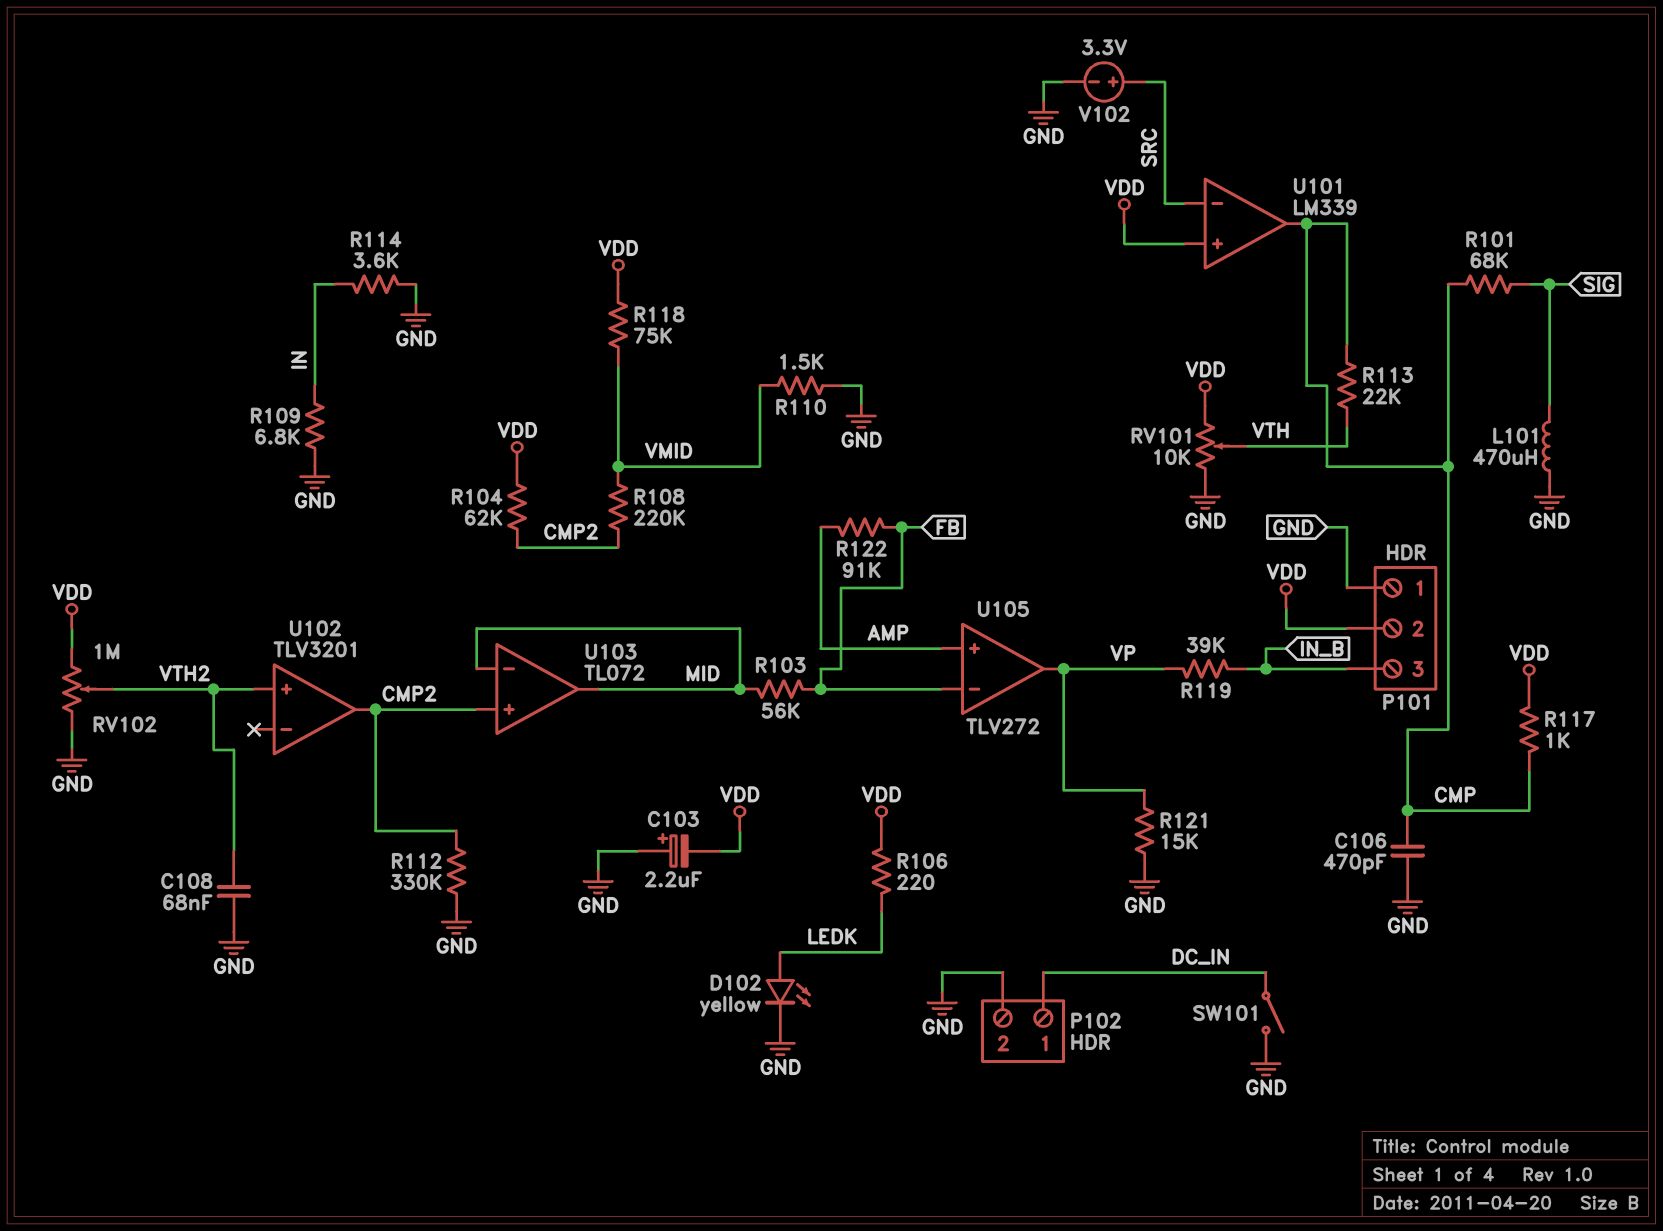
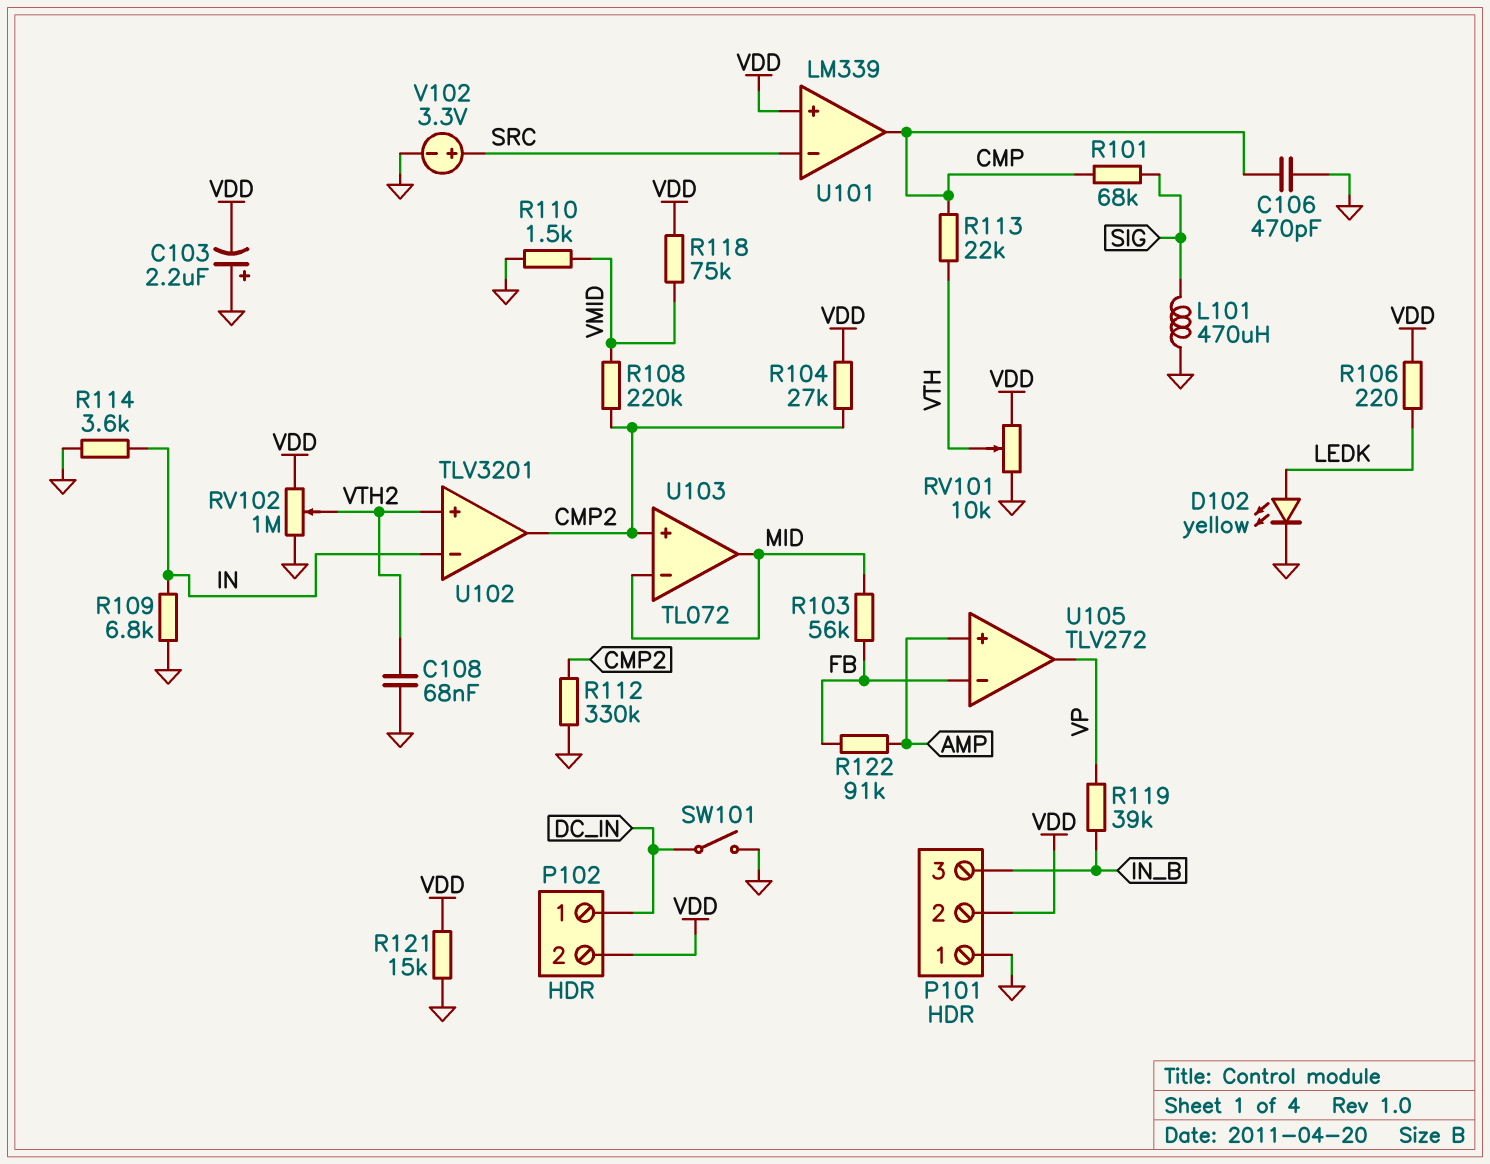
P102 pin 2: GND -> VDD
R104: 62k (CMP2, VDD) -> 27k (CMP2, VDD)
R117: 1k (CMP, VDD) -> none
R121: 15k (GND, VP) -> 15k (GND, VDD)
U102 pin in-: none -> IN

